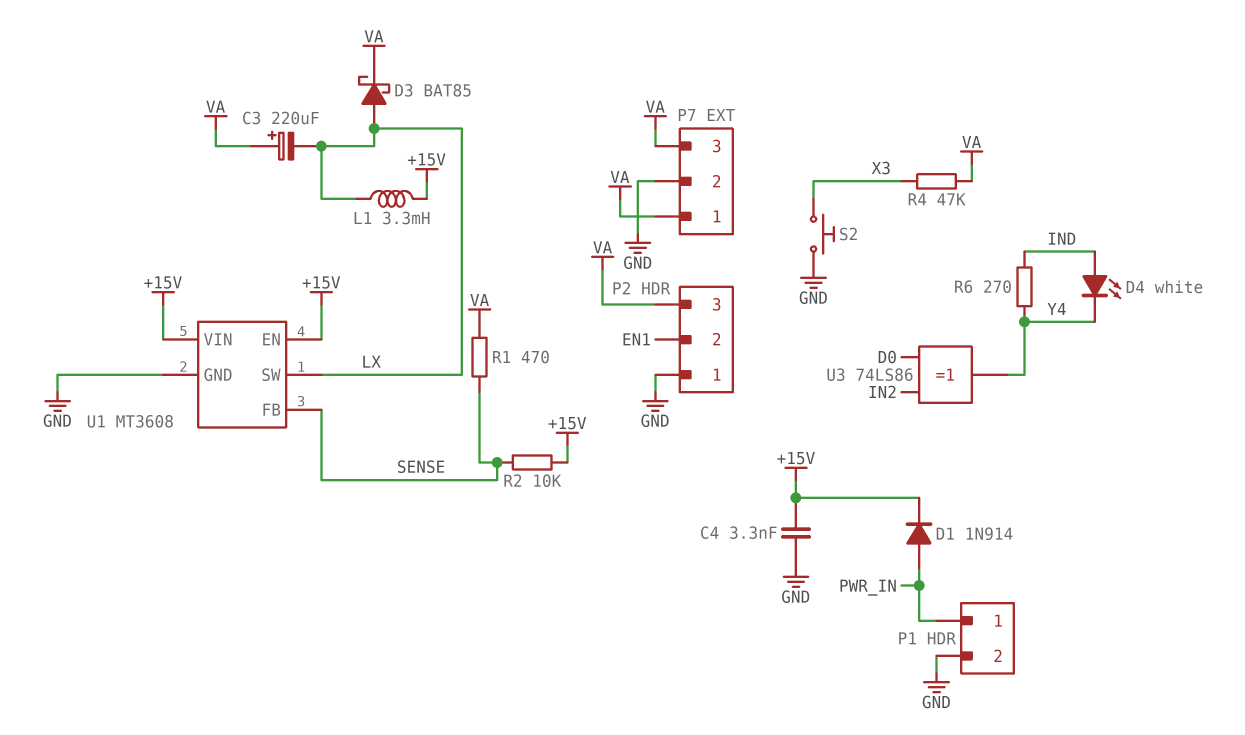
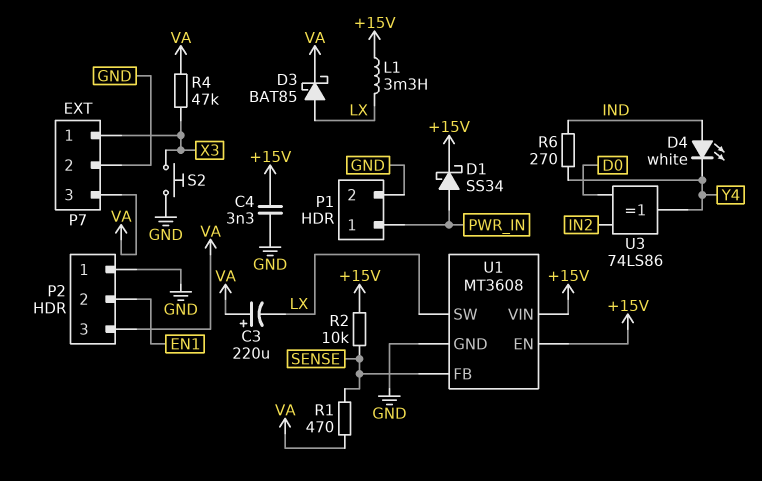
D1: diode 1N914 (A PWR_IN, K +15V) -> schottky SS34 (A PWR_IN, K +15V)
P7 pin 1: VA -> X3

